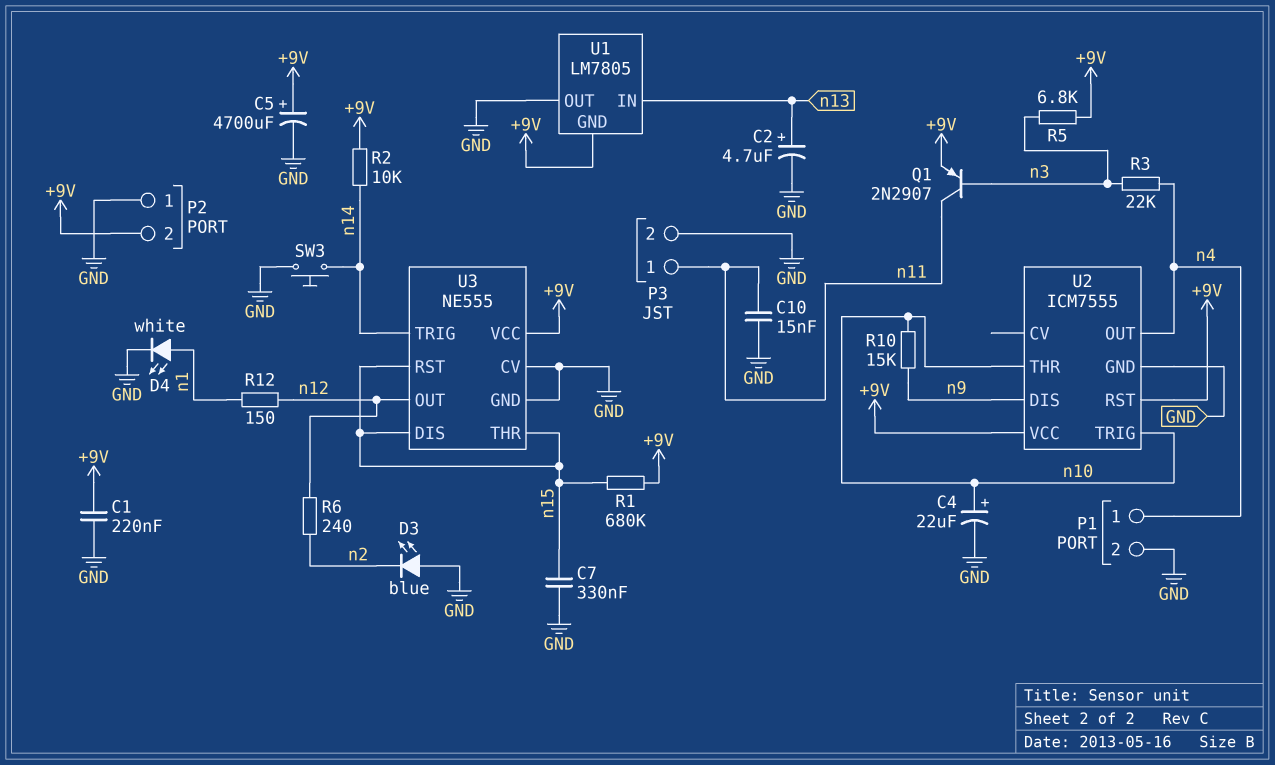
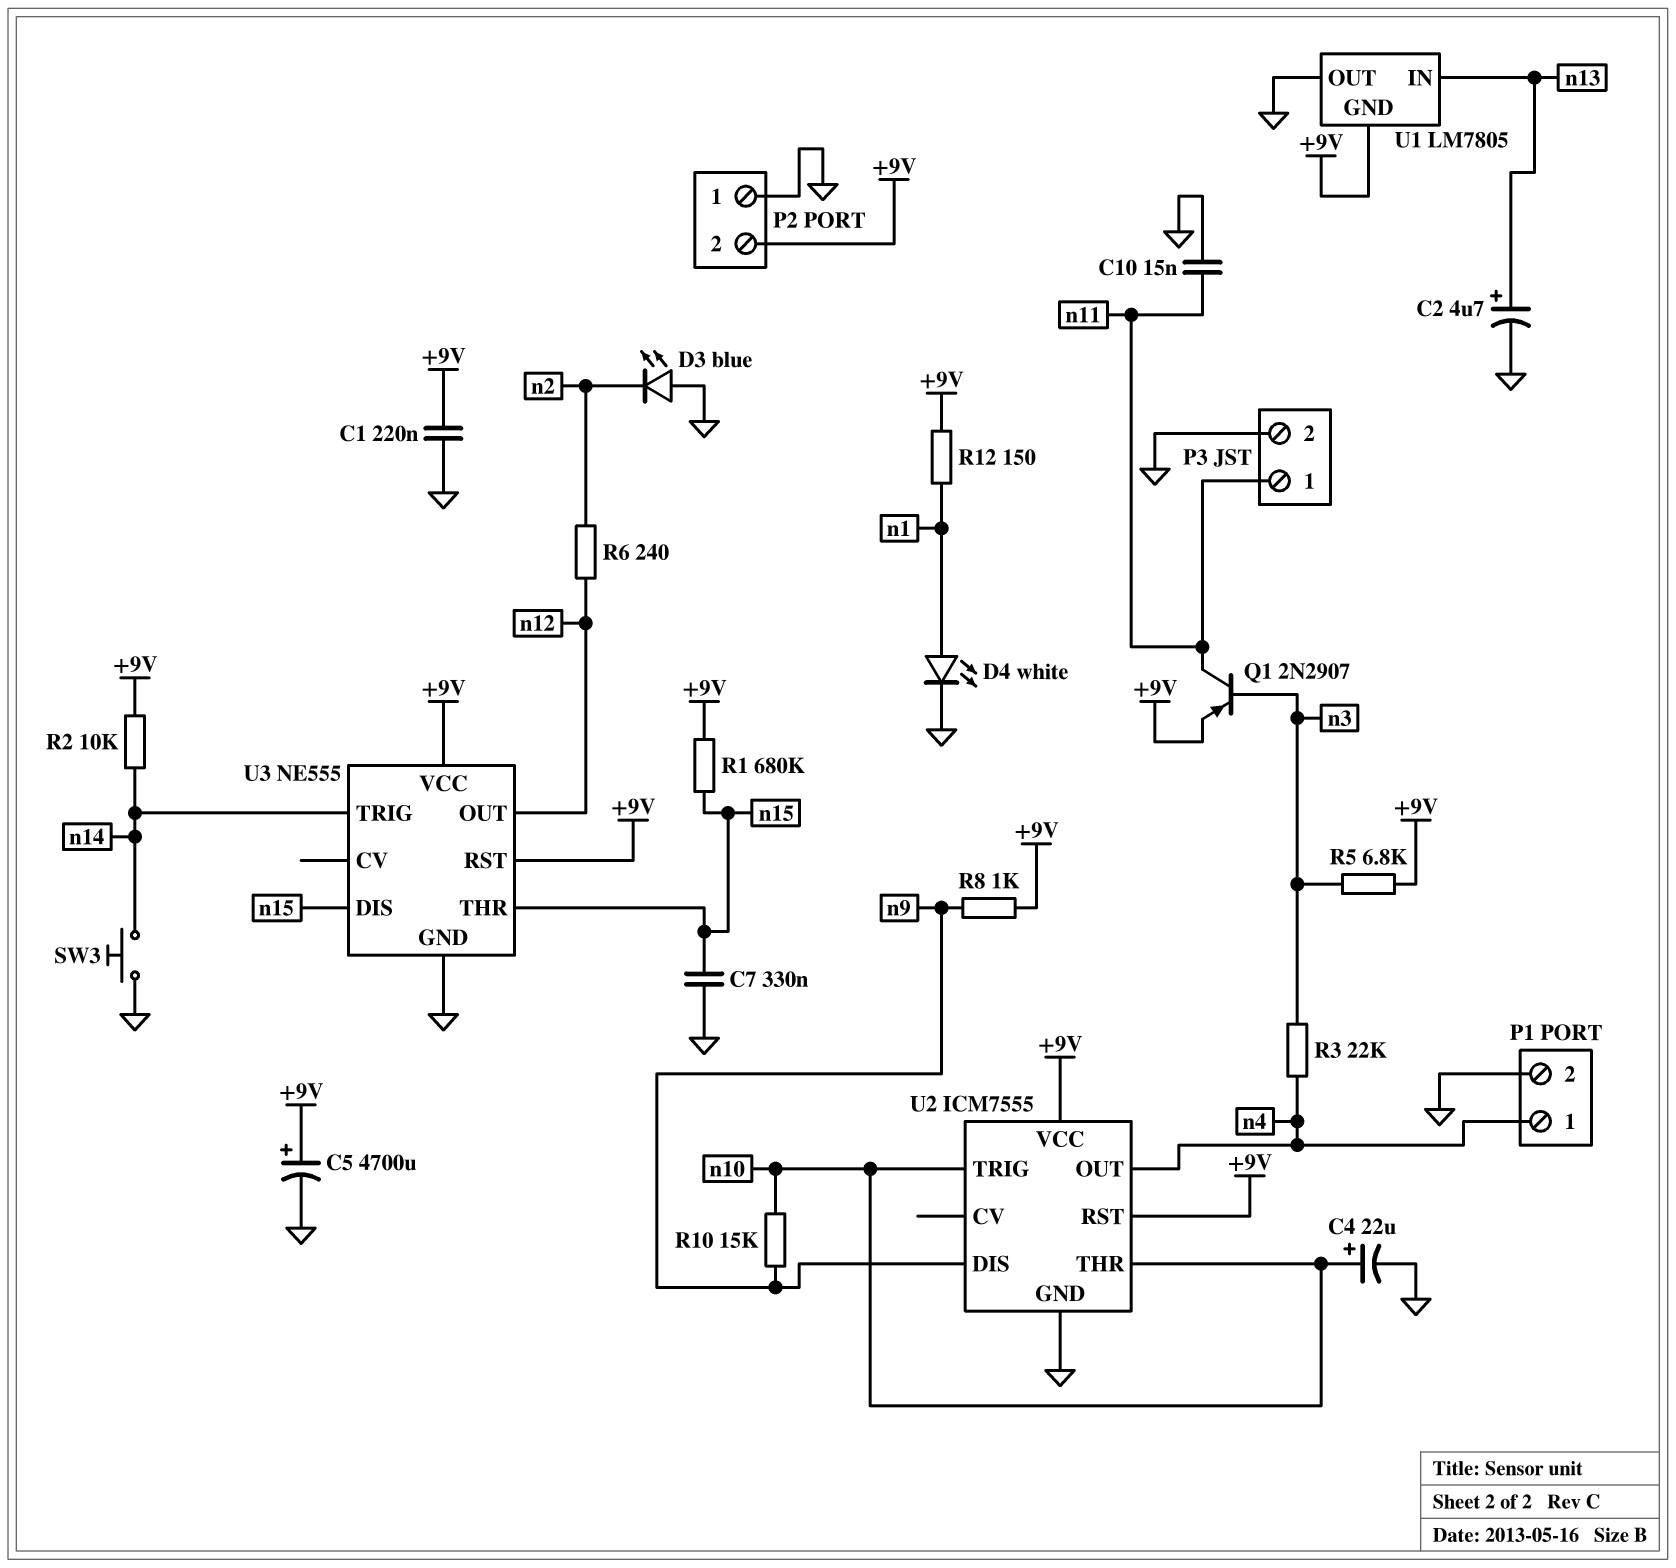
R8: none -> 1k (+9V, n9)
R12: 150 (n1, n12) -> 150 (+9V, n1)
U3 pin CV: GND -> none
U3 pin RST: n15 -> +9V

